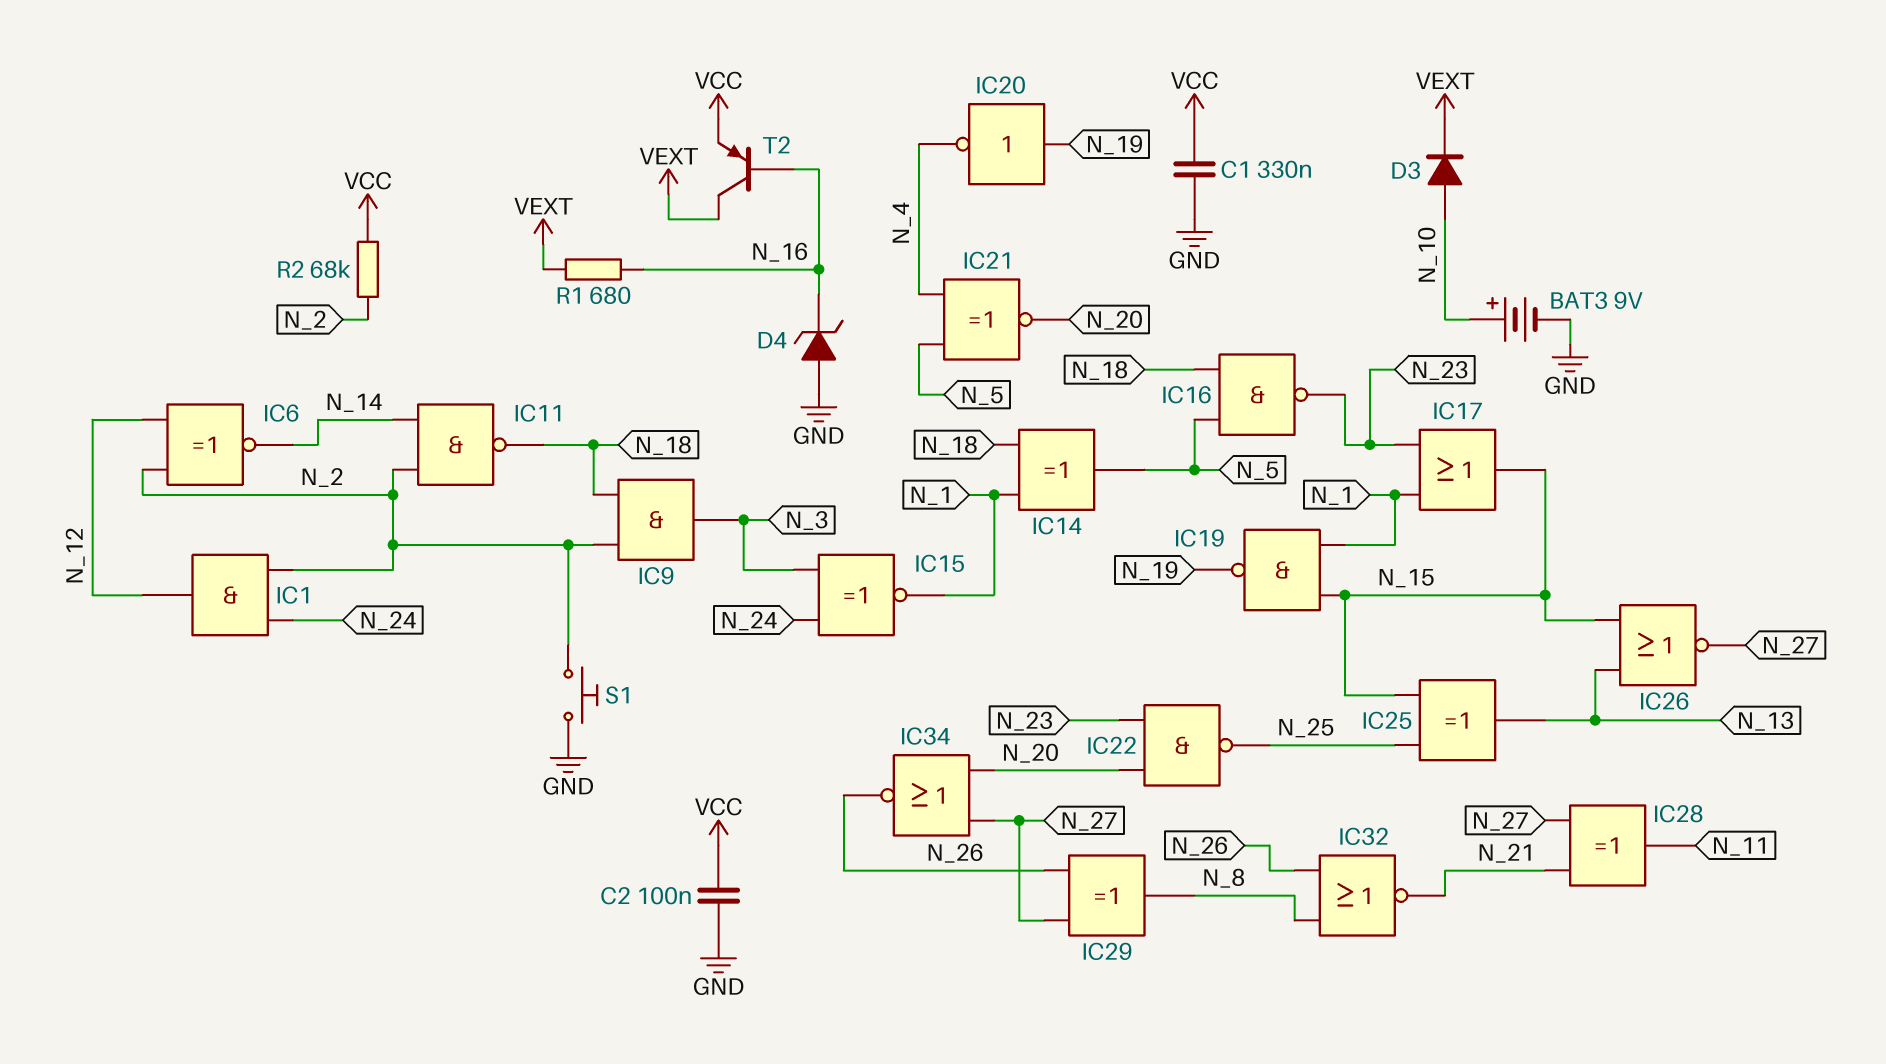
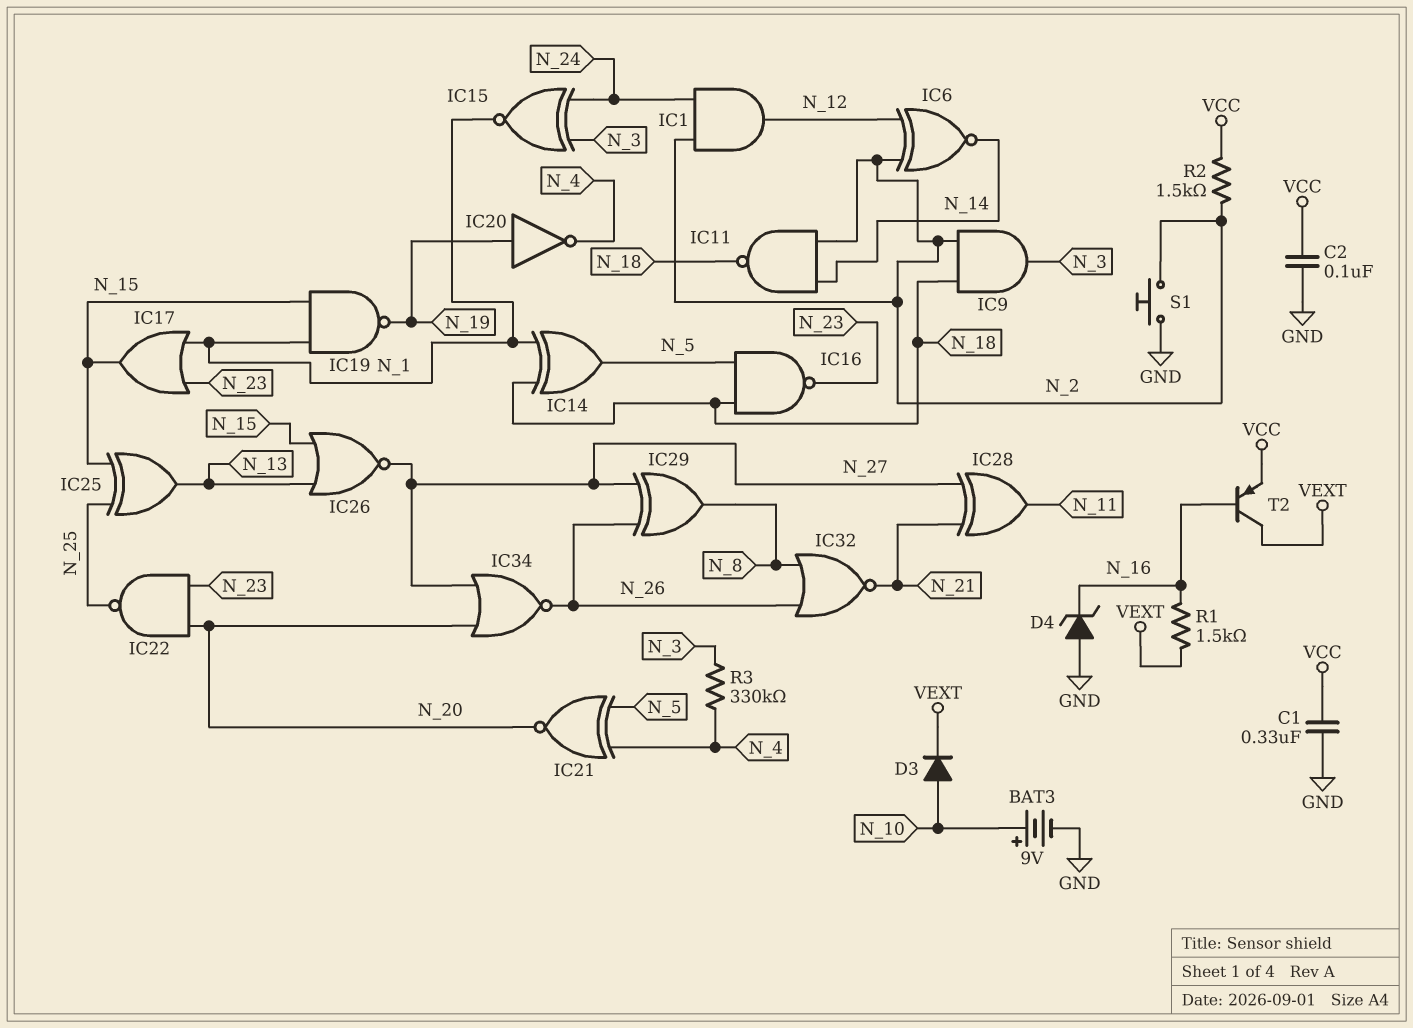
R1: 680 (N_16, VEXT) -> 1.5k (N_16, VEXT)
R2: 68k (N_2, VCC) -> 1.5k (N_2, VCC)
R3: none -> 330k (N_3, N_4)

